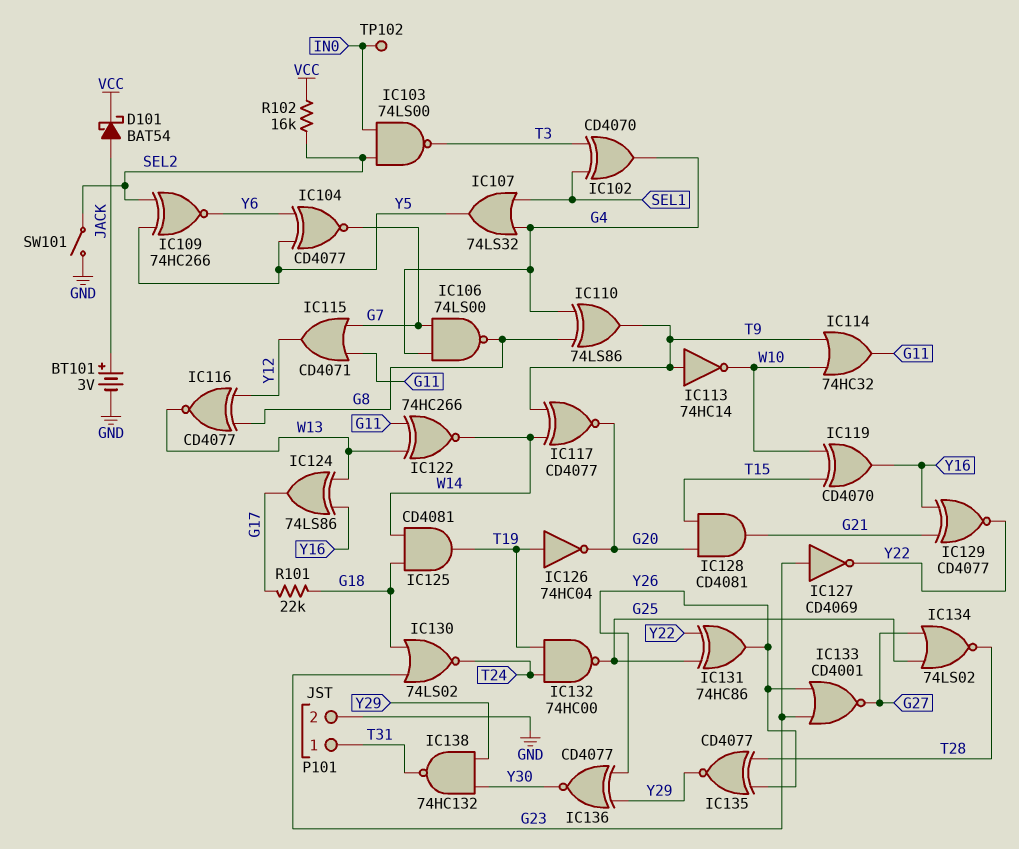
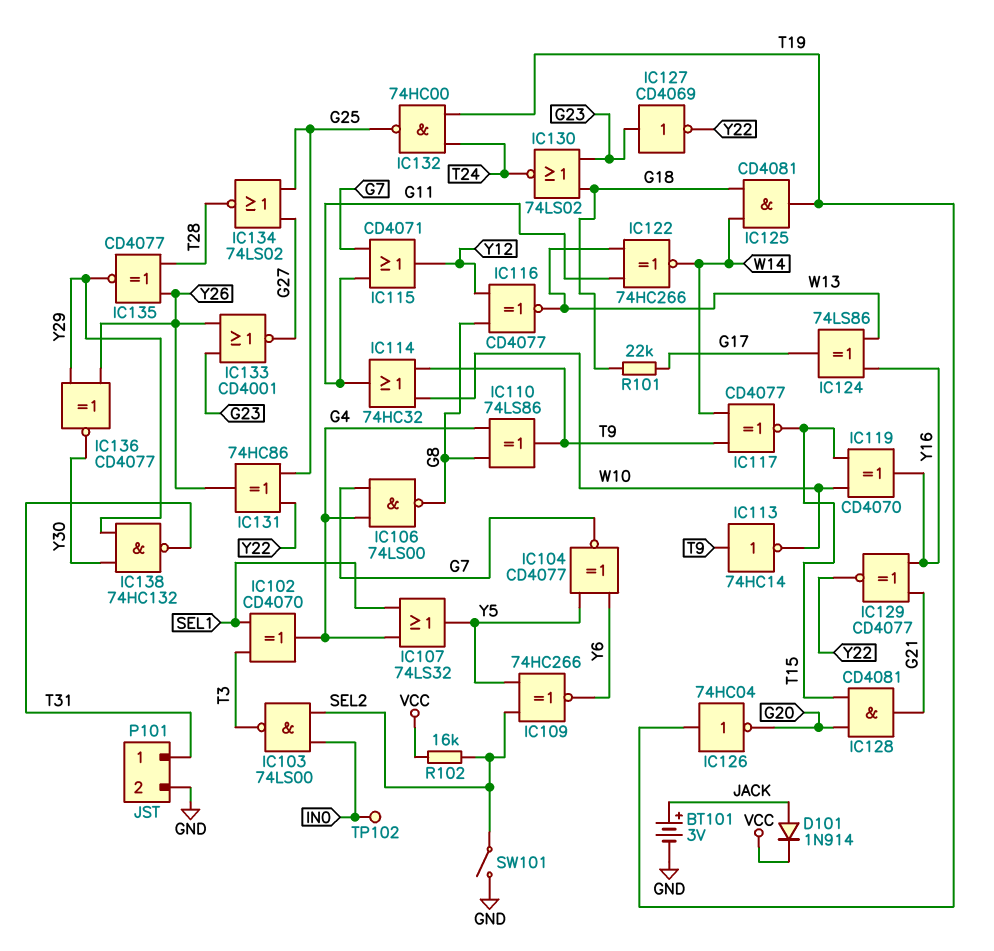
D101: schottky BAT54 (A JACK, K VCC) -> diode 1N914 (A JACK, K VCC)
IC117: XNOR CD4077 (in T9, in W14, out G20) -> XNOR CD4077 (in T9, in W14, out T15)

